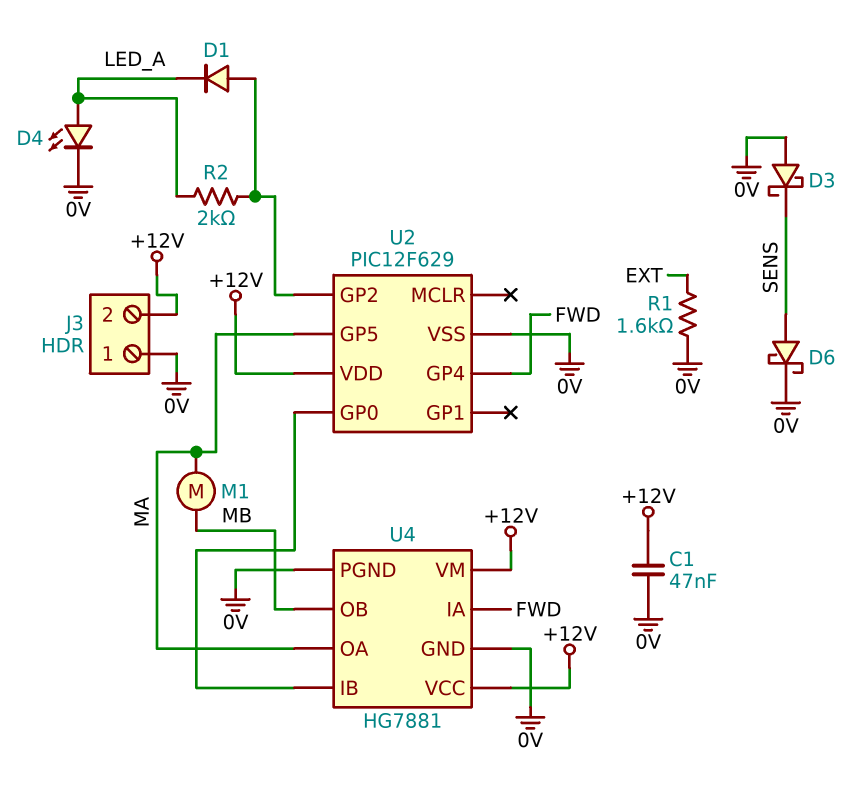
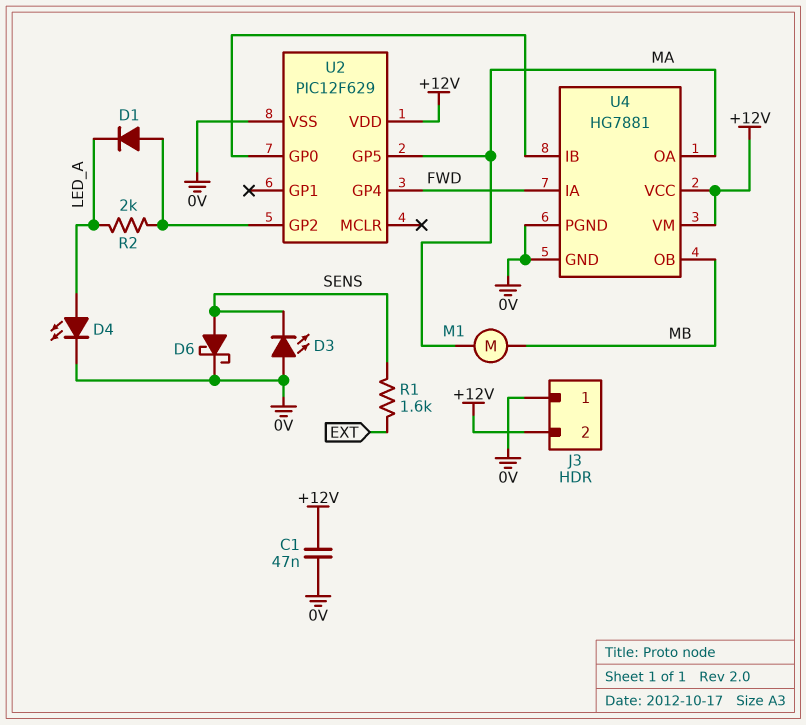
D3: schottky (A 0V, K SENS) -> LED (A 0V, K SENS)
R1: 1.6k (0V, EXT) -> 1.6k (EXT, SENS)

